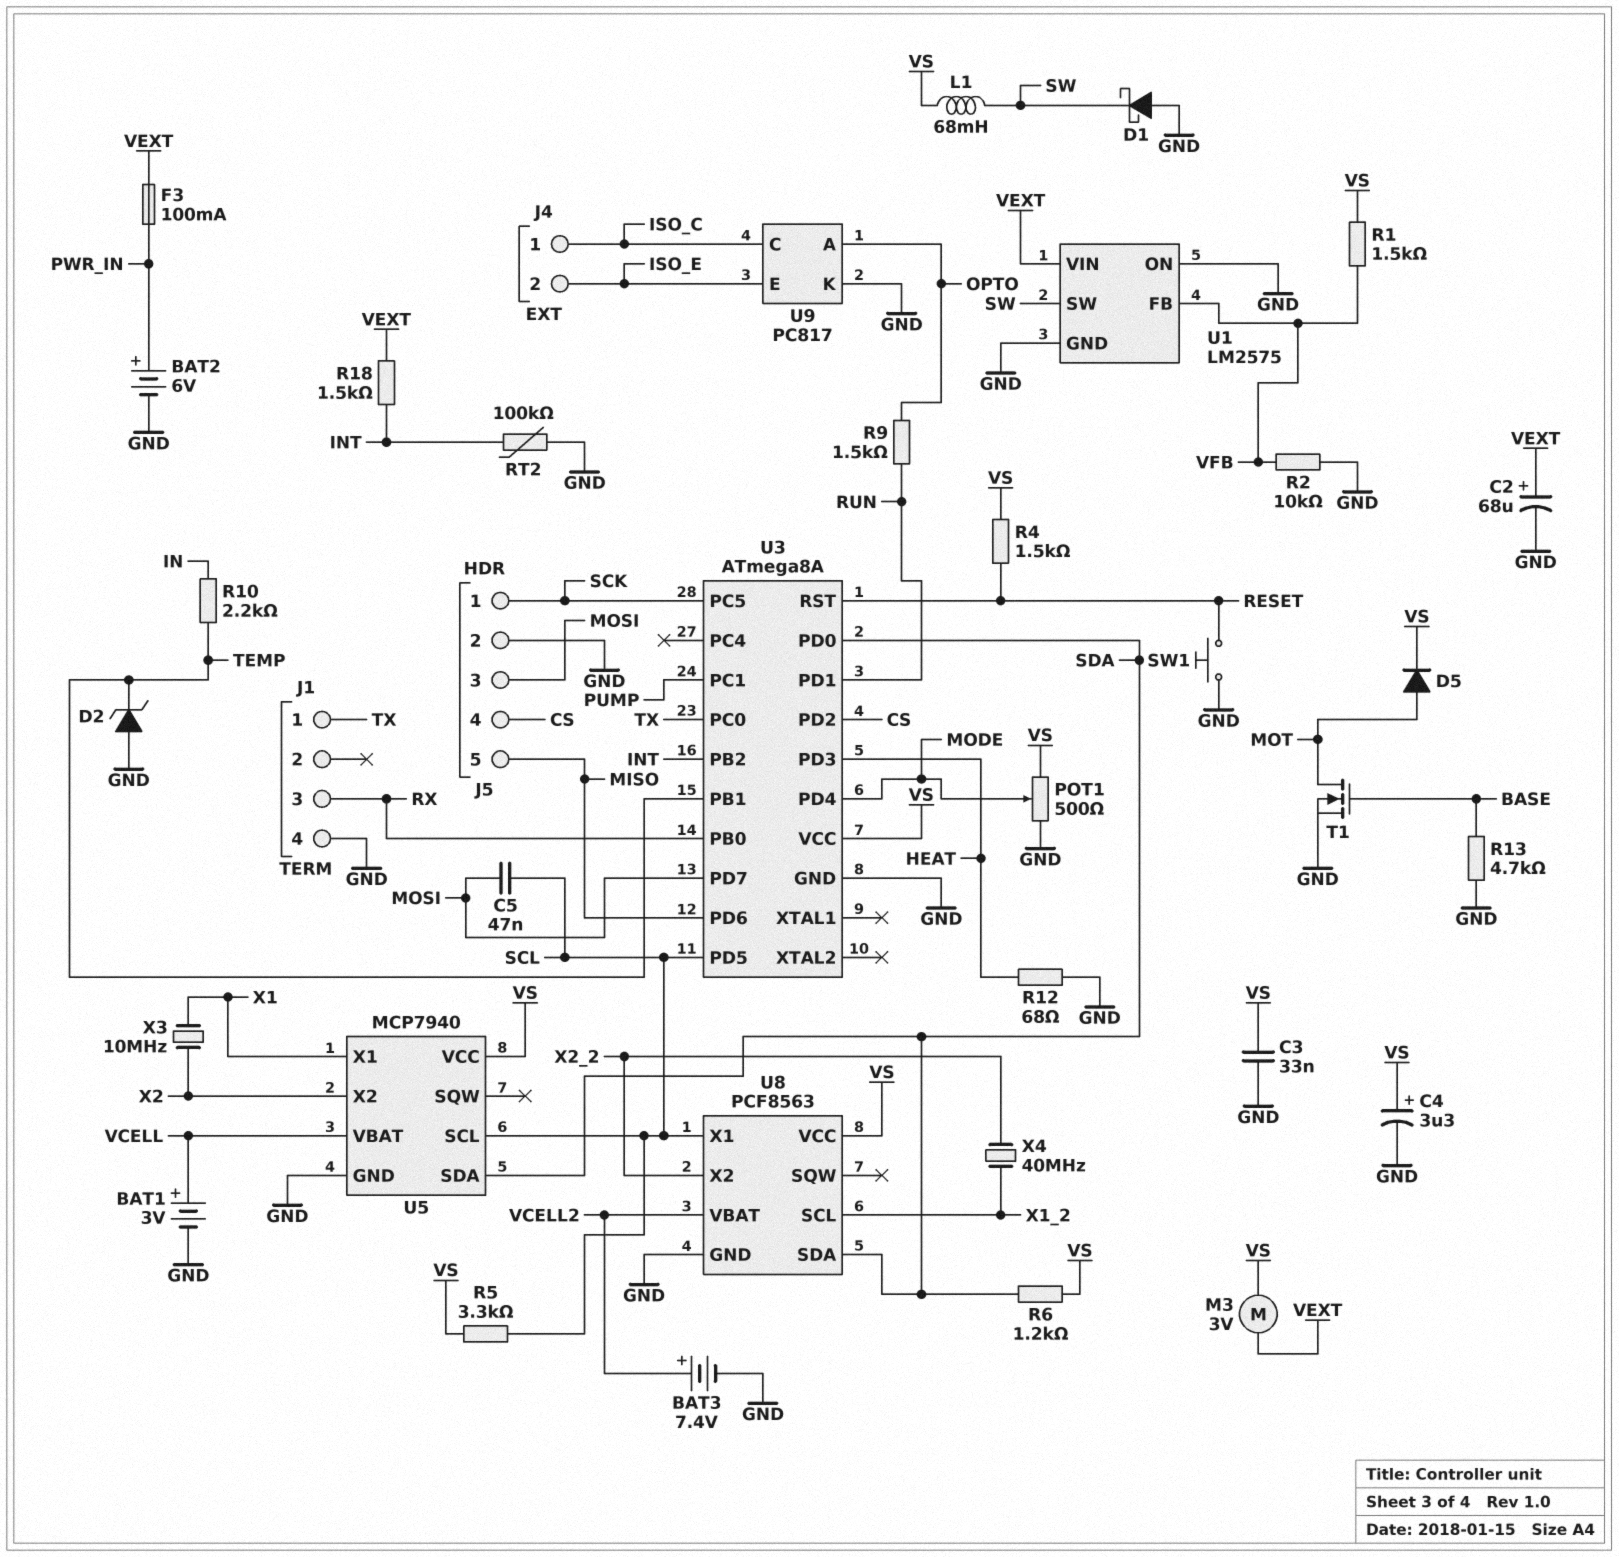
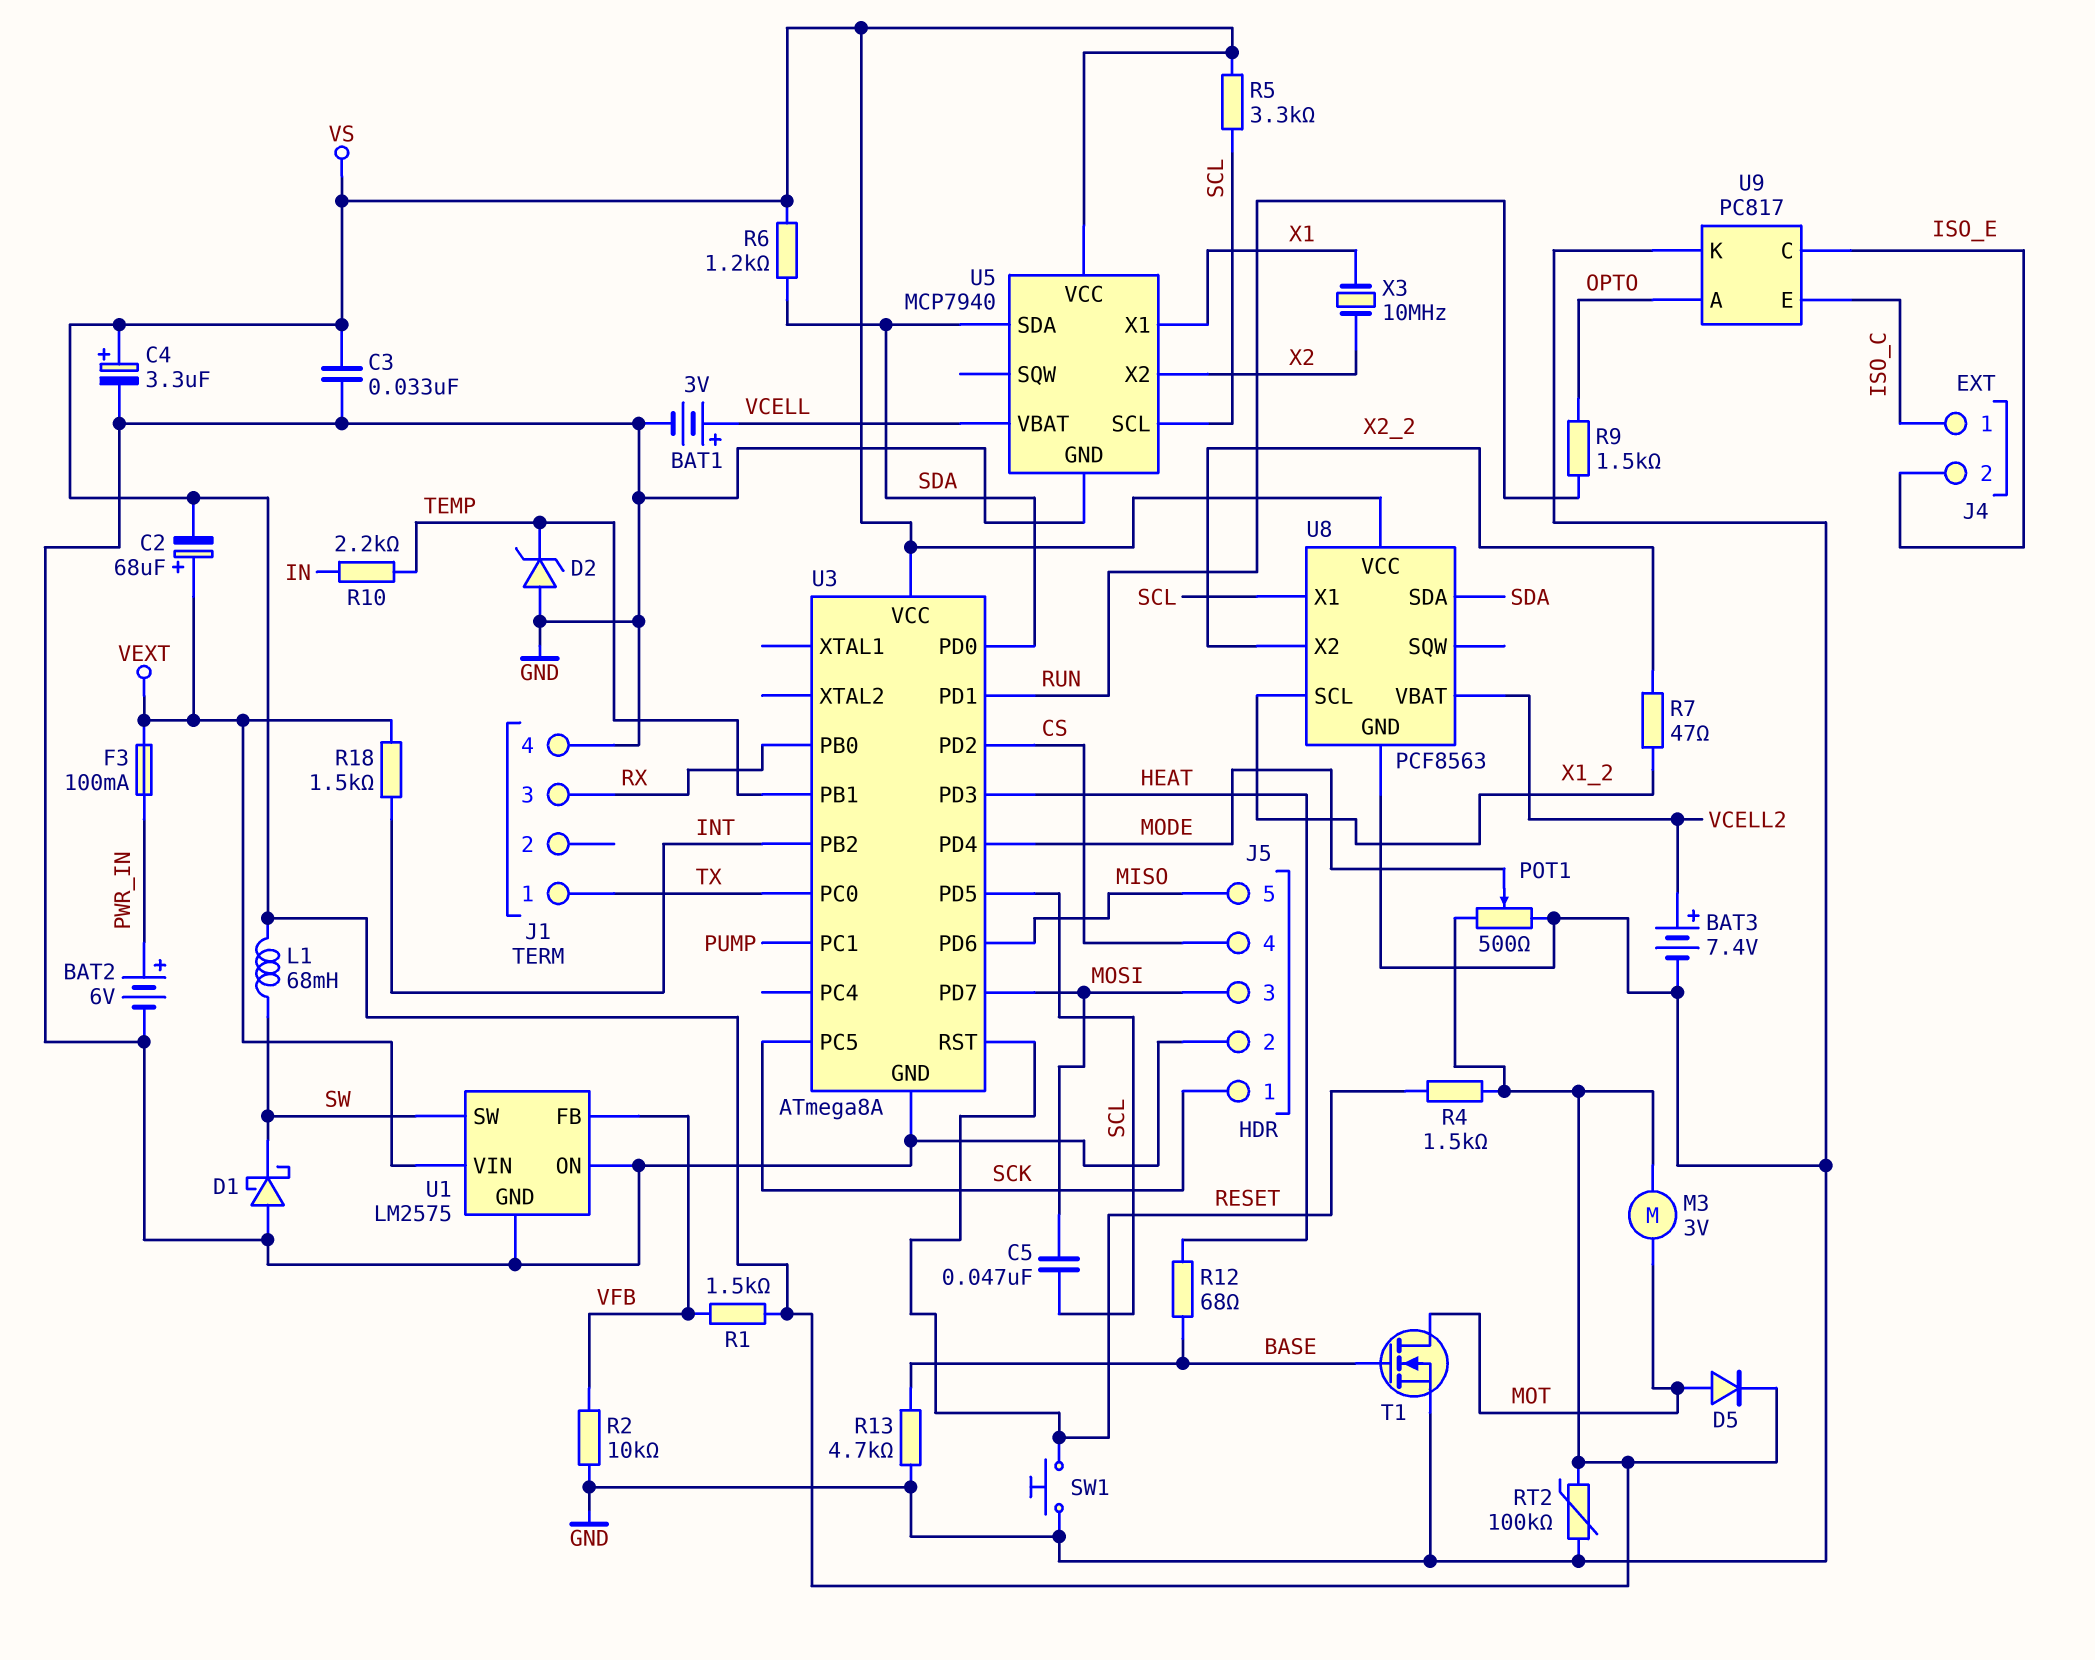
C2: 68uF (plus VEXT, minus GND) -> 68uF (plus VEXT, minus VS)
M3: motor 3V (VEXT, VS) -> motor 3V (MOT, VS)
R7: none -> 47 (X1_2, X2_2)
R12: 68 (GND, HEAT) -> 68 (BASE, HEAT)
RT2: 100k (GND, INT) -> 100k (GND, VS)
U9 pin C: ISO_C -> ISO_E
U9 pin E: ISO_E -> ISO_C
X4: 40MHz (X1_2, X2_2) -> none

